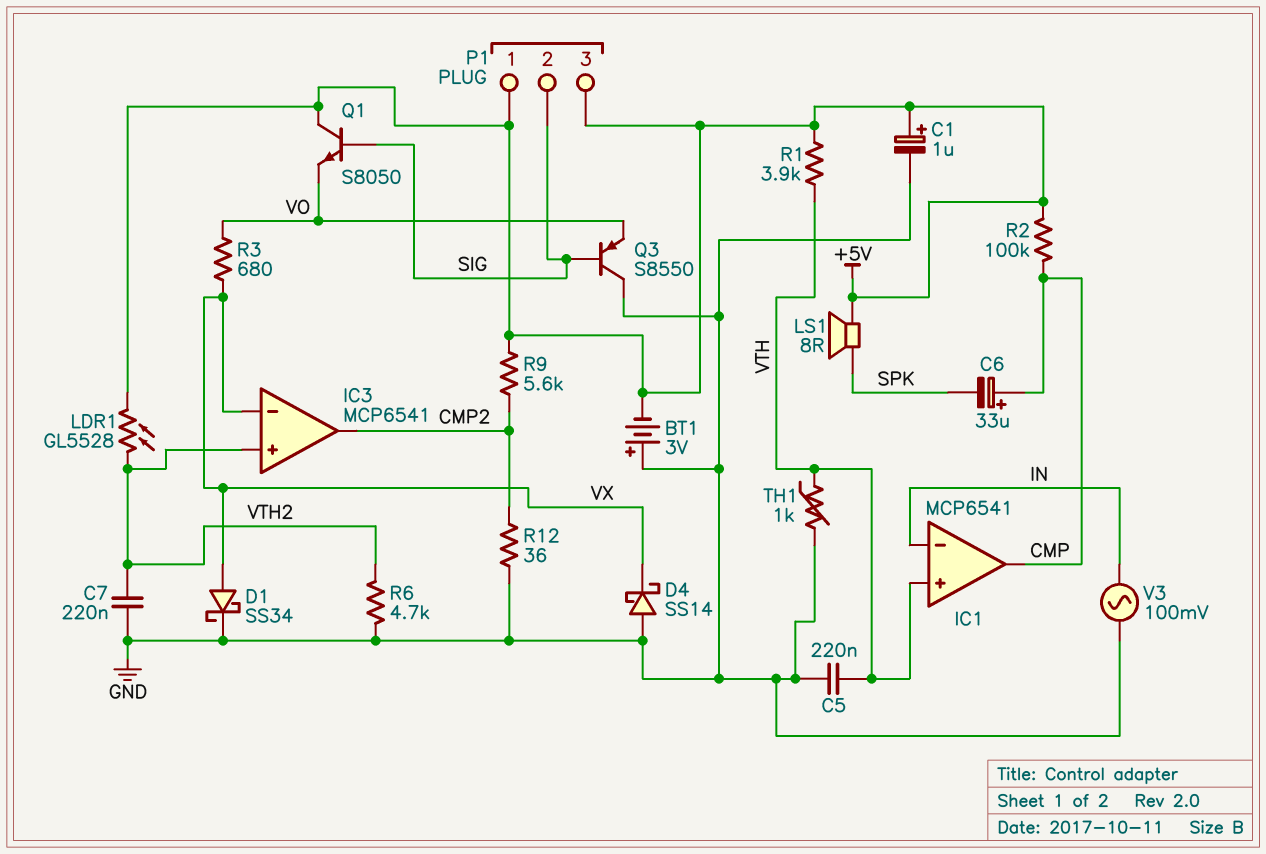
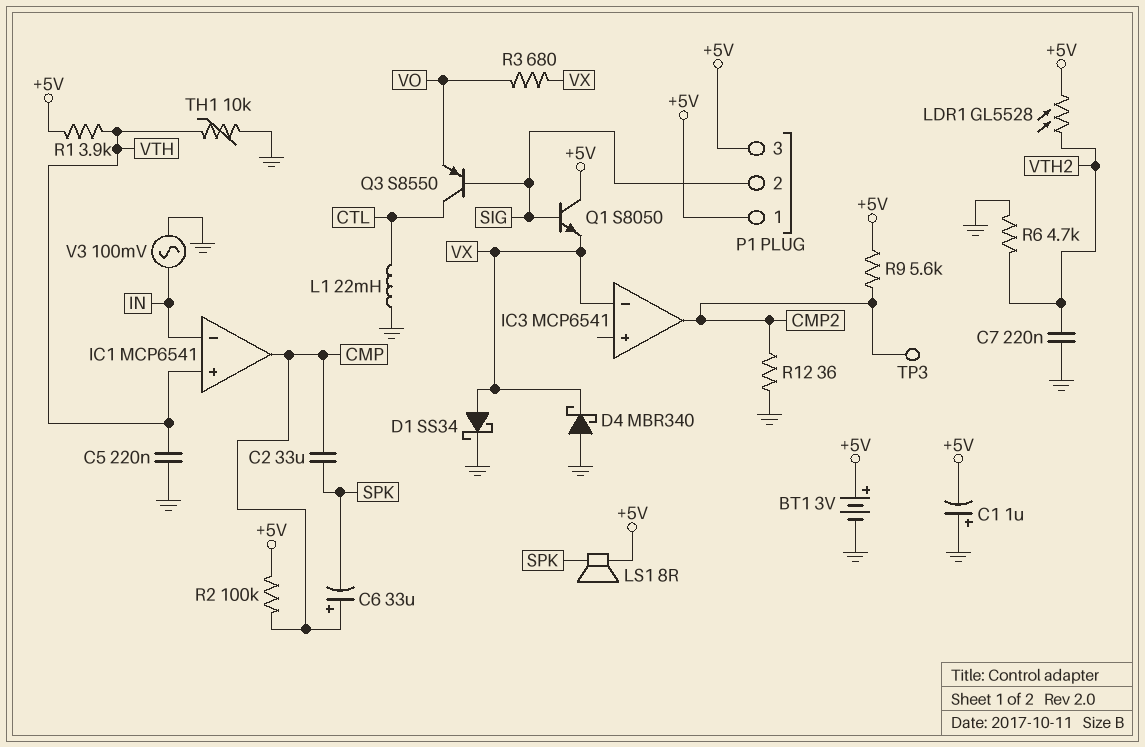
BT1: 3V (plus GND, minus +5V) -> 3V (plus +5V, minus GND)
C1: 1uF (plus +5V, minus GND) -> 1uF (plus GND, minus +5V)
C2: none -> 33uF (CMP, SPK)
D4: schottky SS14 (A GND, K VX) -> schottky MBR340 (A GND, K VX)
IC3 pin in+: VTH2 -> none
L1: none -> 22mH (CTL, GND)
Q1: NPN S8050 (B SIG, C +5V, E VO) -> NPN S8050 (B SIG, C +5V, E VX)
Q3: PNP S8550 (B SIG, C GND, E VO) -> PNP S8550 (B SIG, C CTL, E VO)
TH1: 1k (GND, VTH) -> 10k (GND, VTH)
TP3: none -> test point (CMP2)

